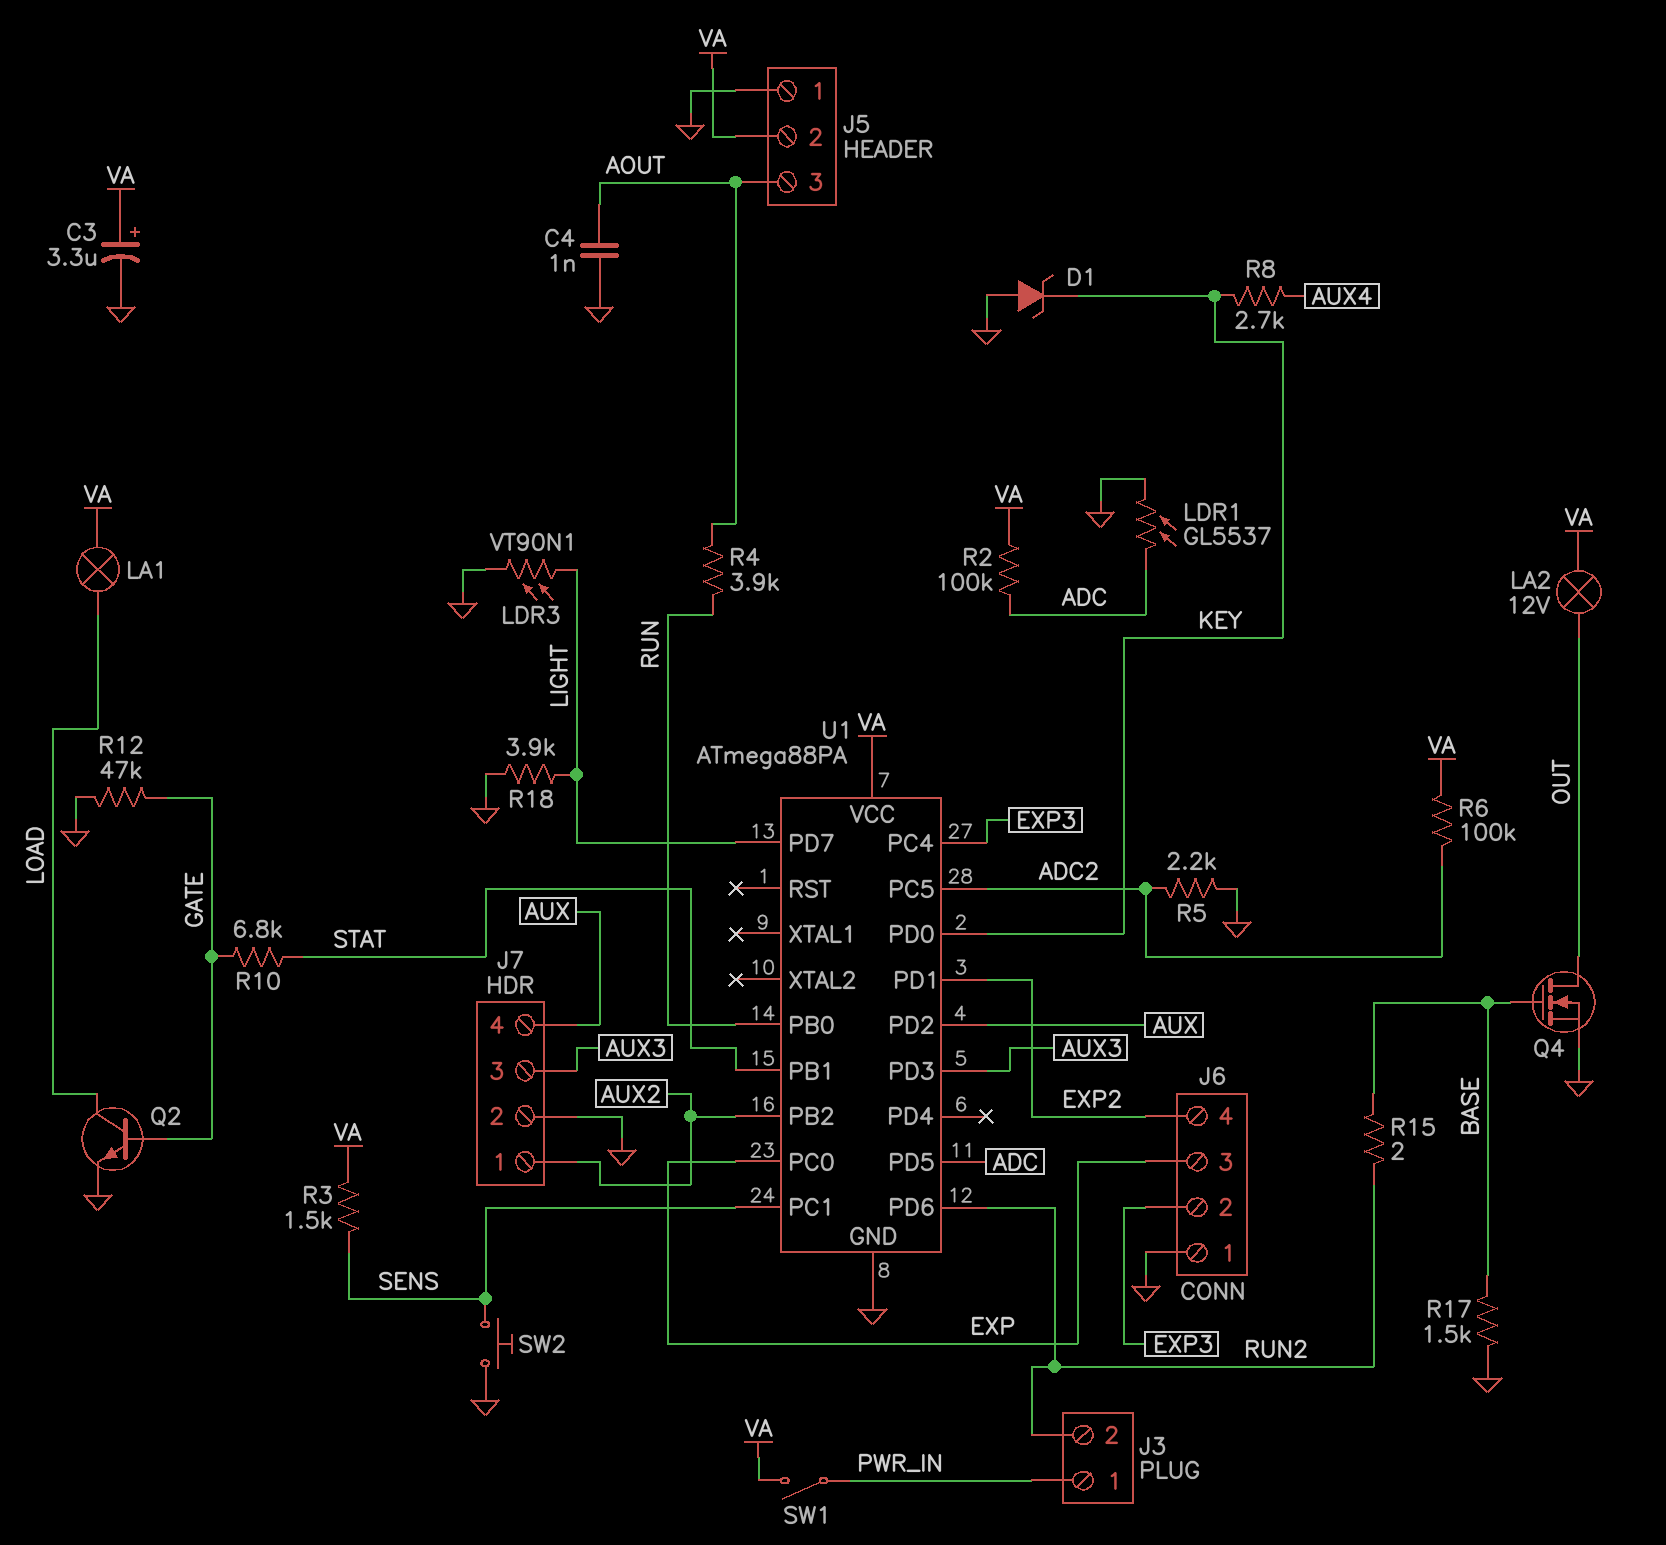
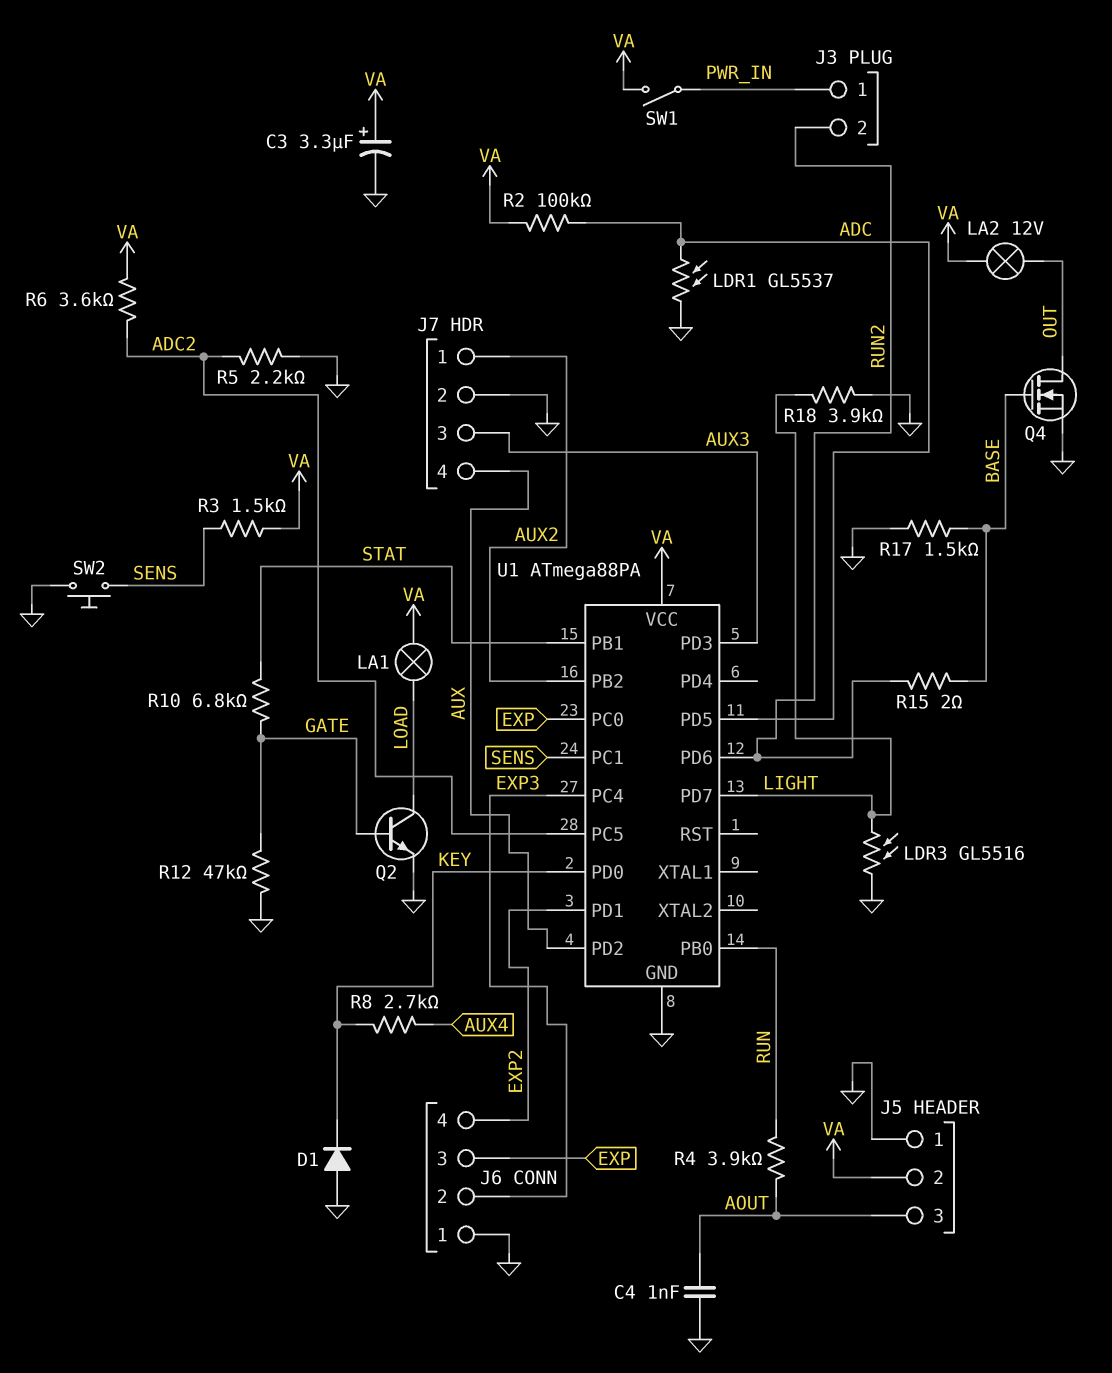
D1: zener (A GND, K KEY) -> diode (A GND, K KEY)
LDR3: VT90N1 (GND, LIGHT) -> GL5516 (GND, LIGHT)
R6: 100k (ADC2, VA) -> 3.6k (ADC2, VA)

